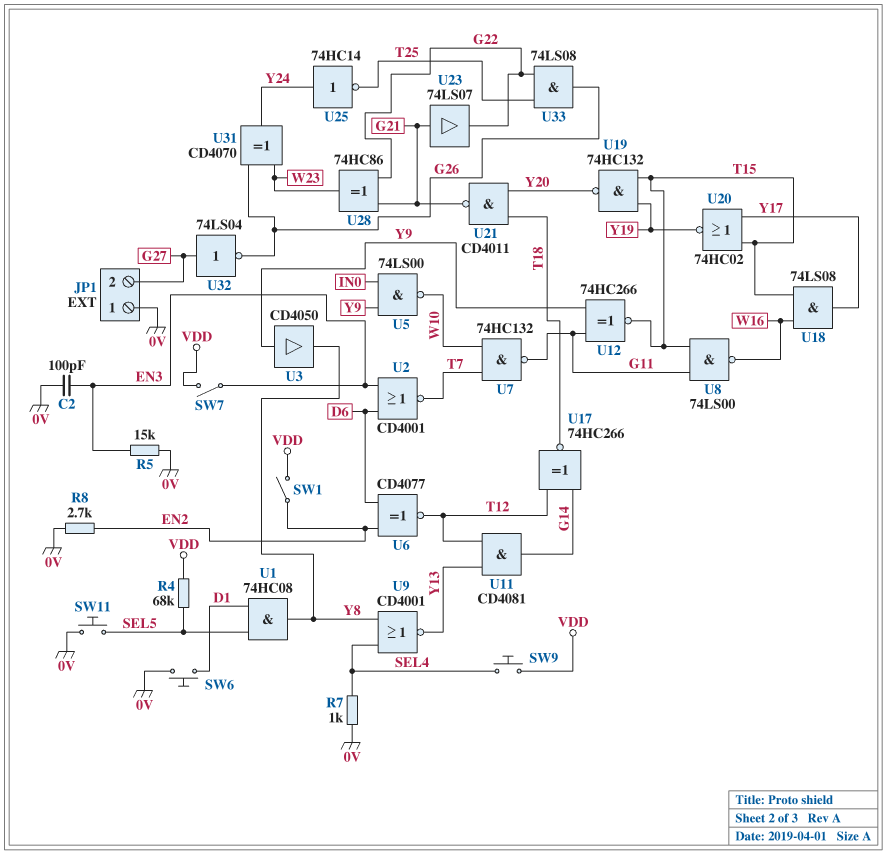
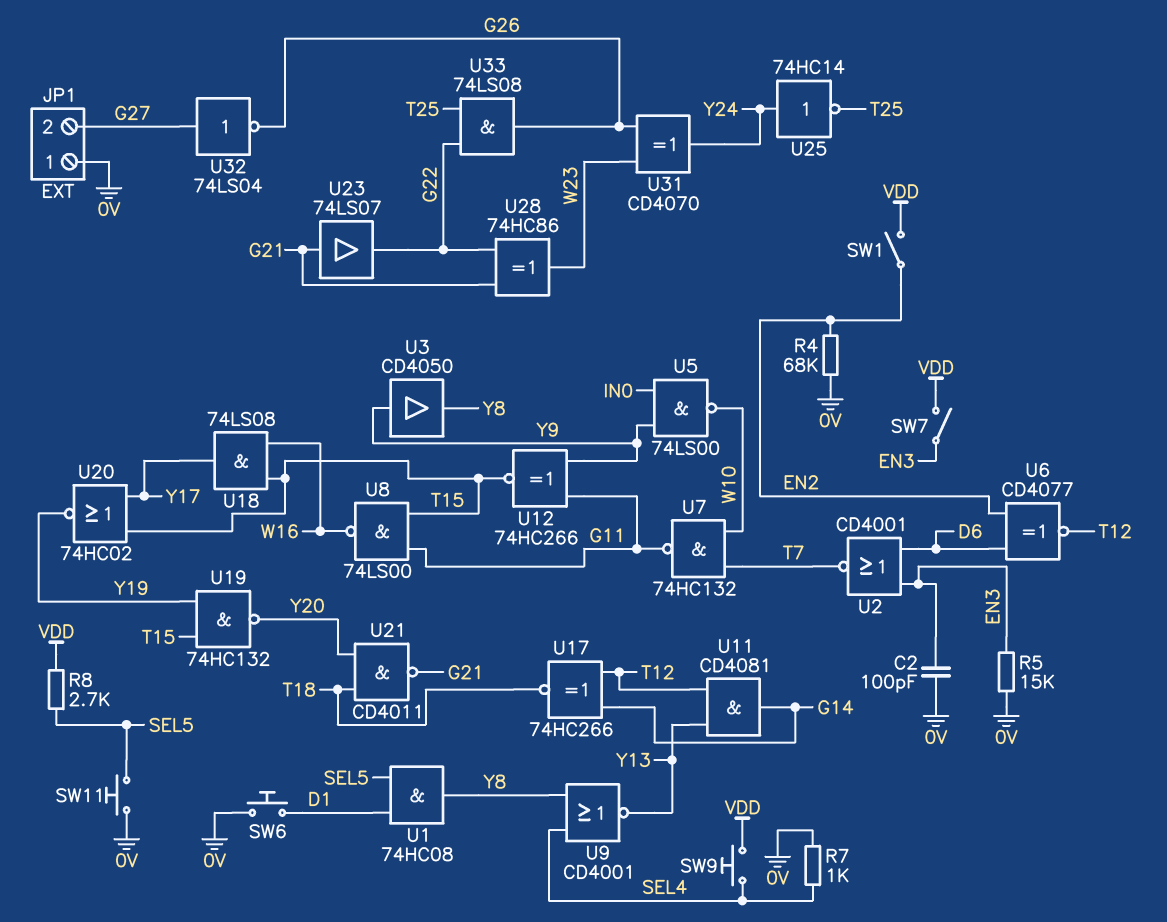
R4: 68k (SEL5, VDD) -> 68k (0V, EN2)
R8: 2.7k (0V, EN2) -> 2.7k (SEL5, VDD)

